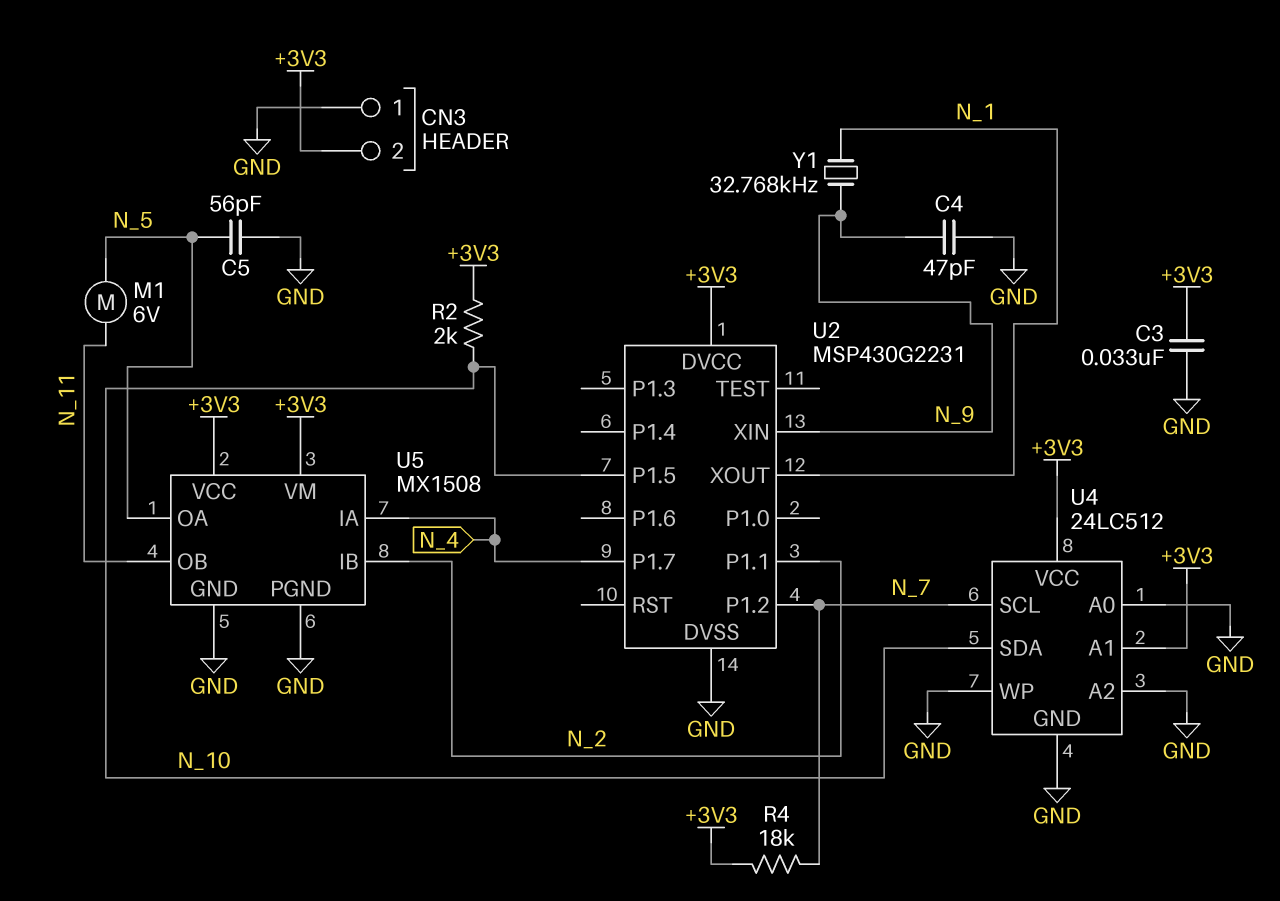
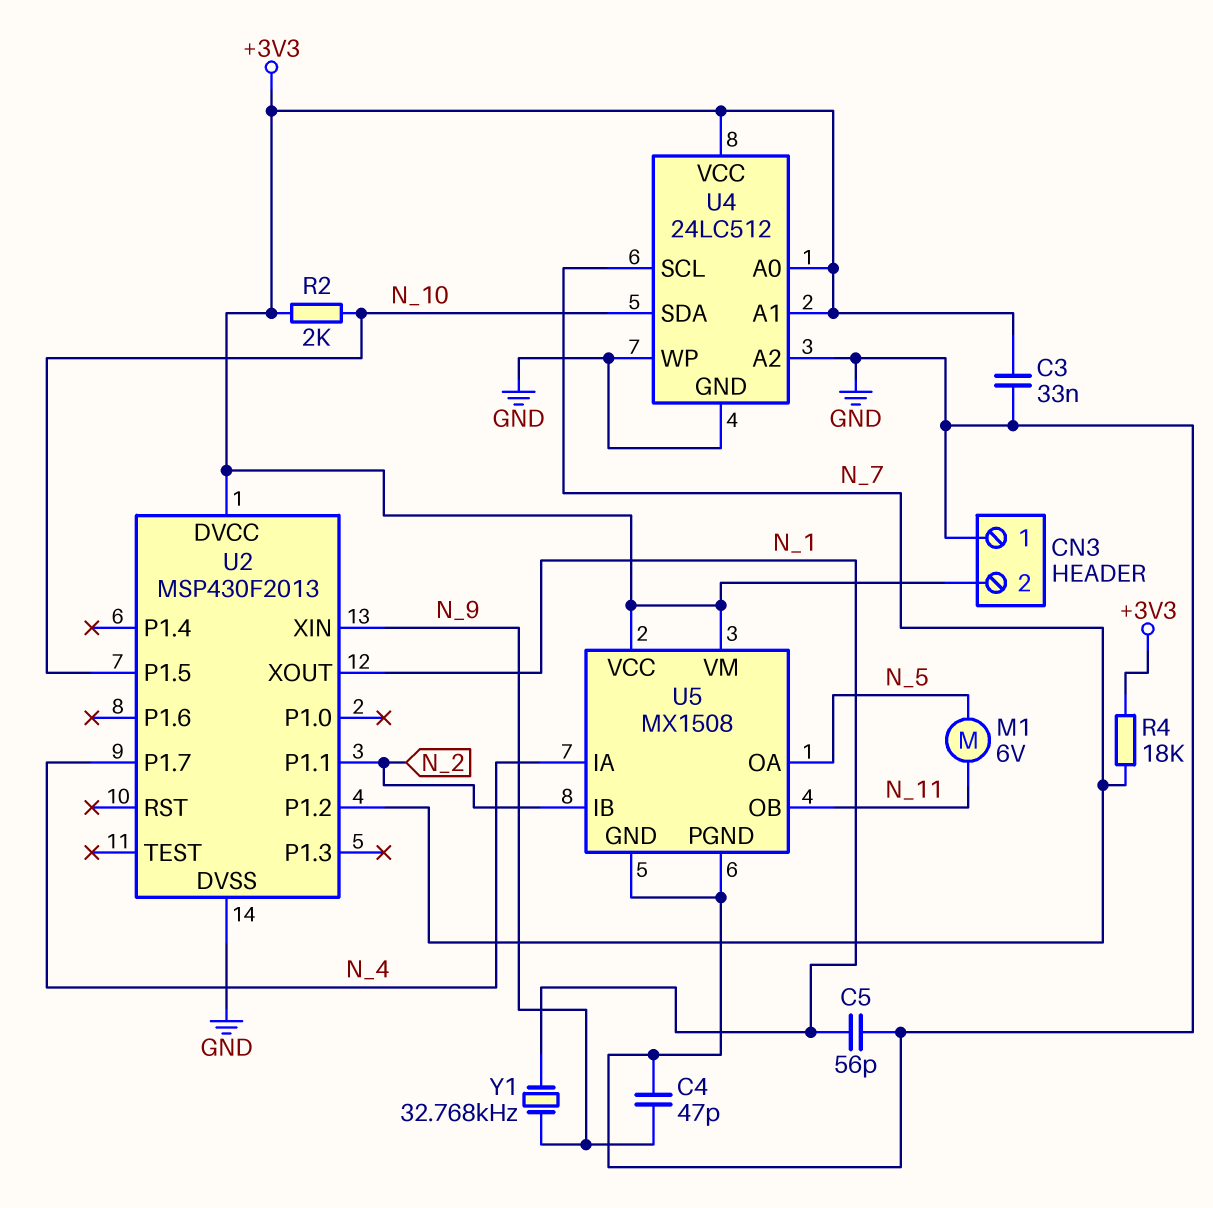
C5: 56pF (GND, N_5) -> 56pF (GND, N_1)
U2: MSP430G2231 -> MSP430F2013
U4 pin A0: GND -> +3V3

